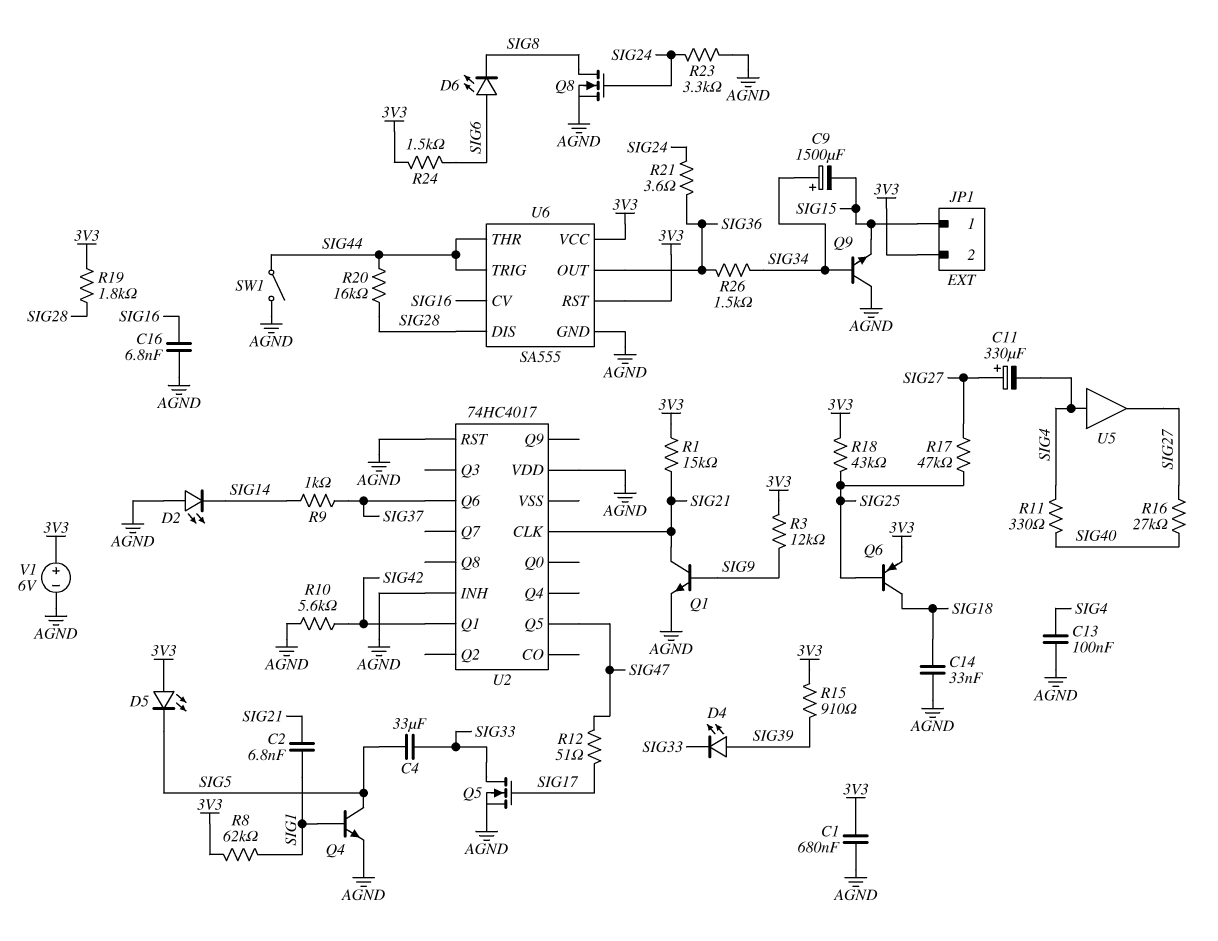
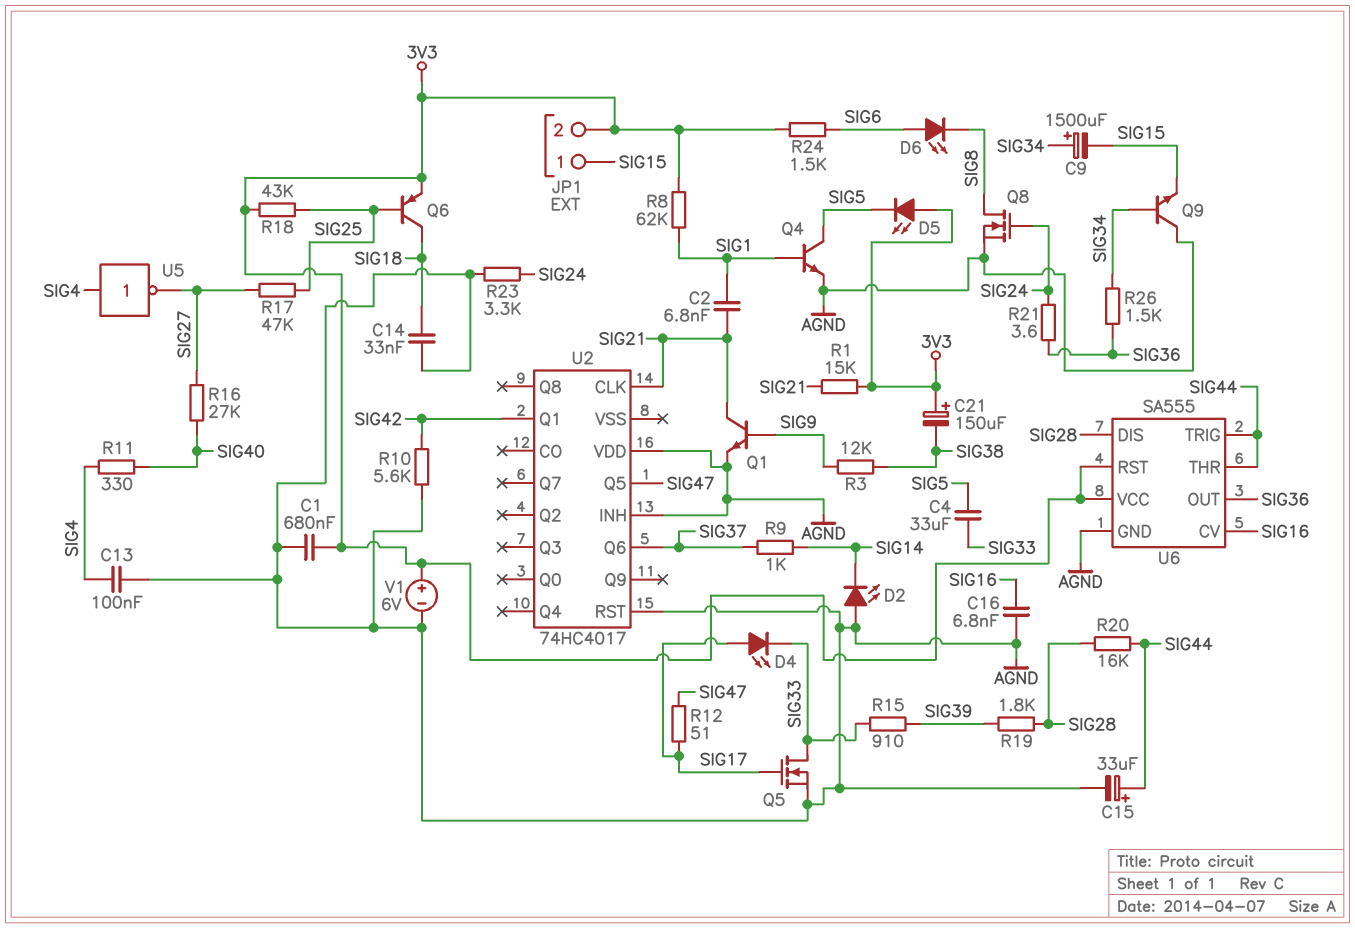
C11: 330uF (plus SIG27, minus SIG4) -> none
C15: none -> 33uF (plus SIG44, minus AGND)
C21: none -> 150uF (plus 3V3, minus SIG38)
D4: LED (A SIG39, K SIG33) -> LED (A SIG17, K SIG33)
R3: 12k (3V3, SIG9) -> 12k (SIG9, SIG38)
R15: 910 (3V3, SIG39) -> 910 (SIG33, SIG39)
R19: 1.8k (3V3, SIG28) -> 1.8k (SIG28, SIG39)
SW1: switch (AGND, SIG44) -> none
U5: buffer (in SIG4, out SIG27) -> NOT (in SIG4, out SIG27)

